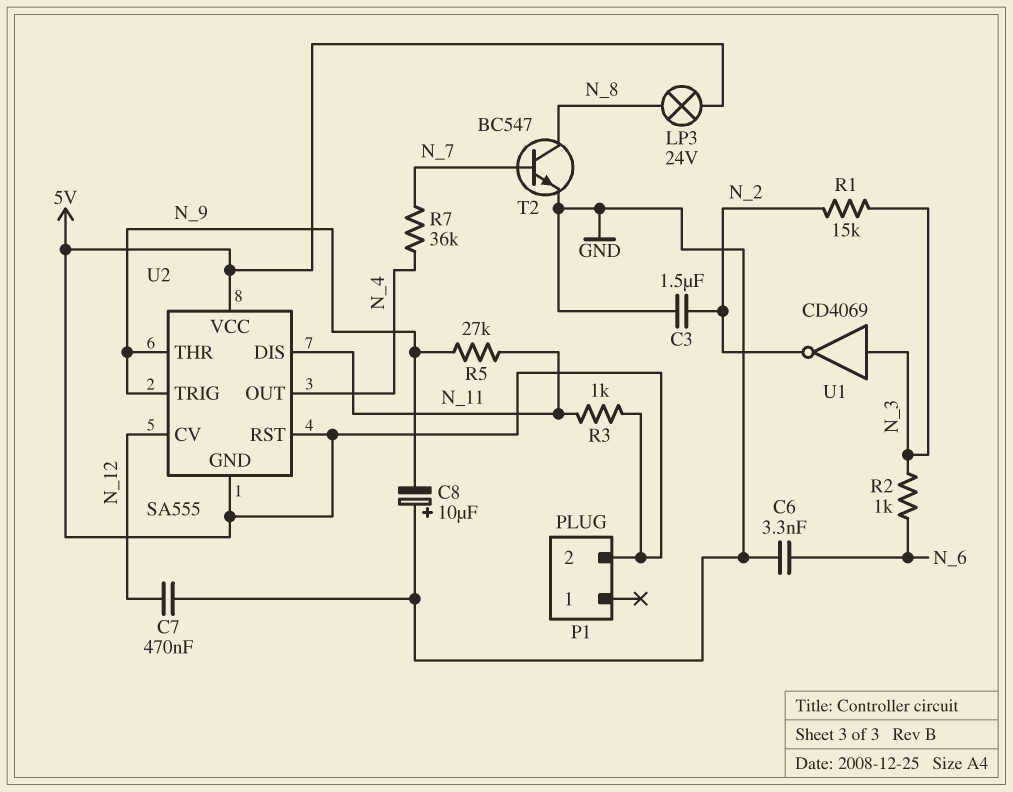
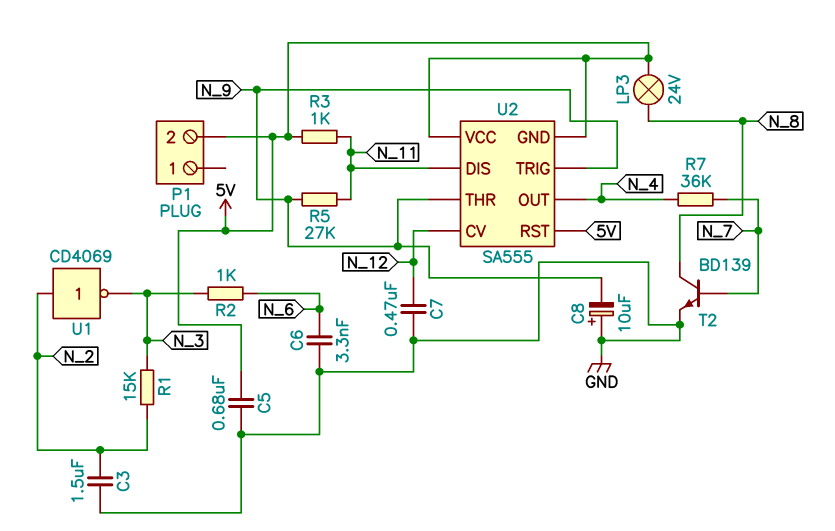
C5: none -> 680nF (5V, GND)
T2: NPN BC547 (B N_7, C N_8, E GND) -> NPN BD139 (B N_7, C N_8, E GND)
U1: NOT CD4069 (in N_3, out N_2) -> NOT CD4069 (in N_2, out N_3)

